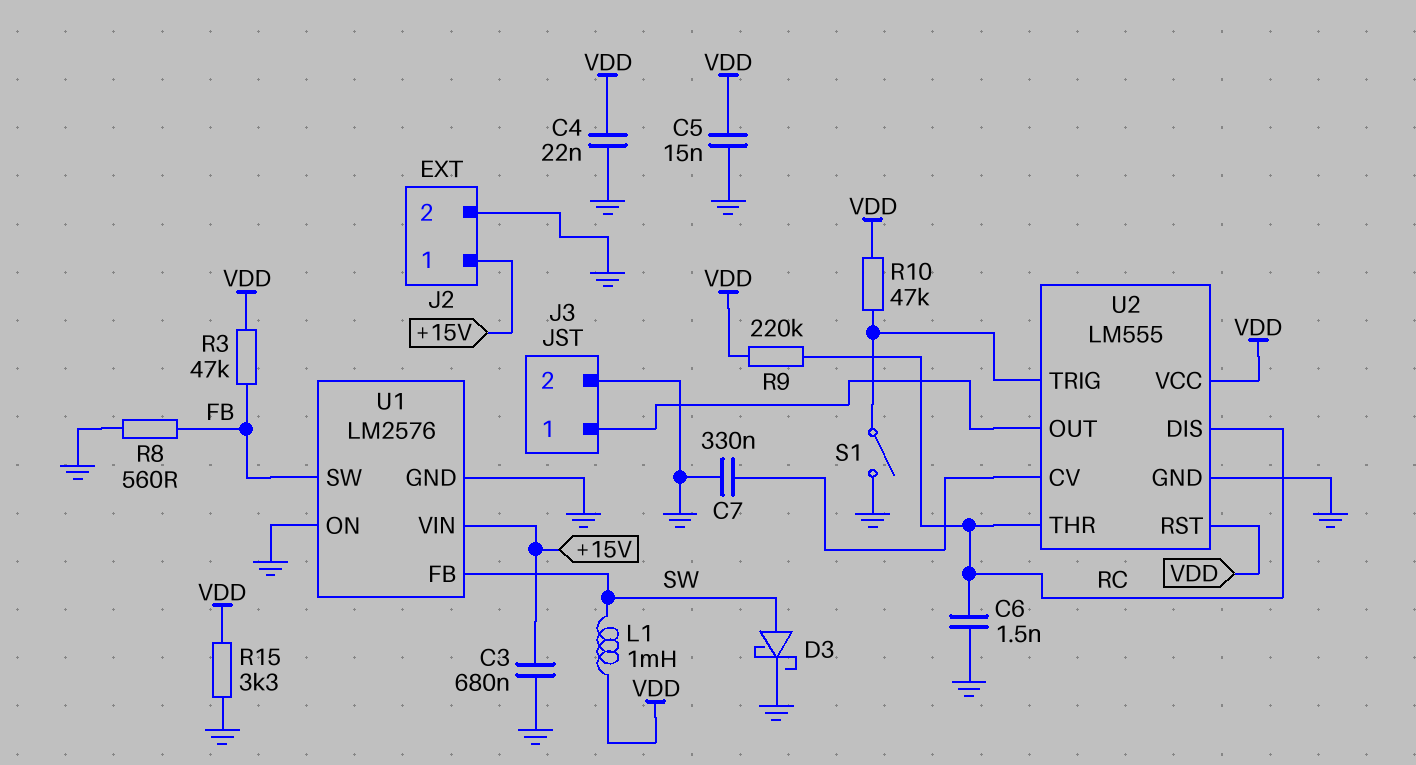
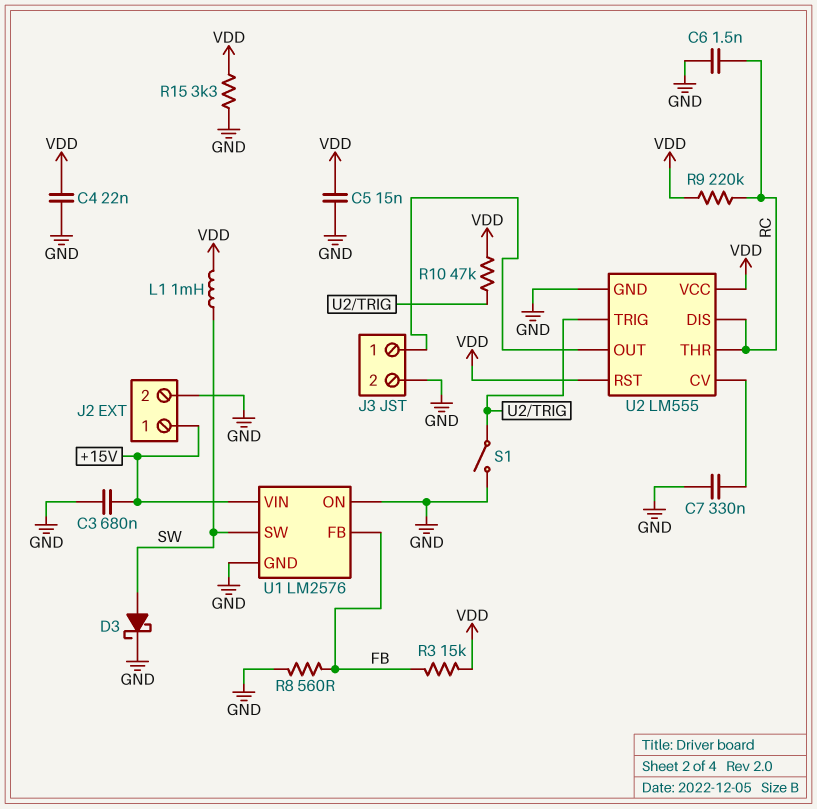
R3: 47k (FB, VDD) -> 15k (FB, VDD)
U1 pin FB: SW -> FB
U1 pin SW: FB -> SW

